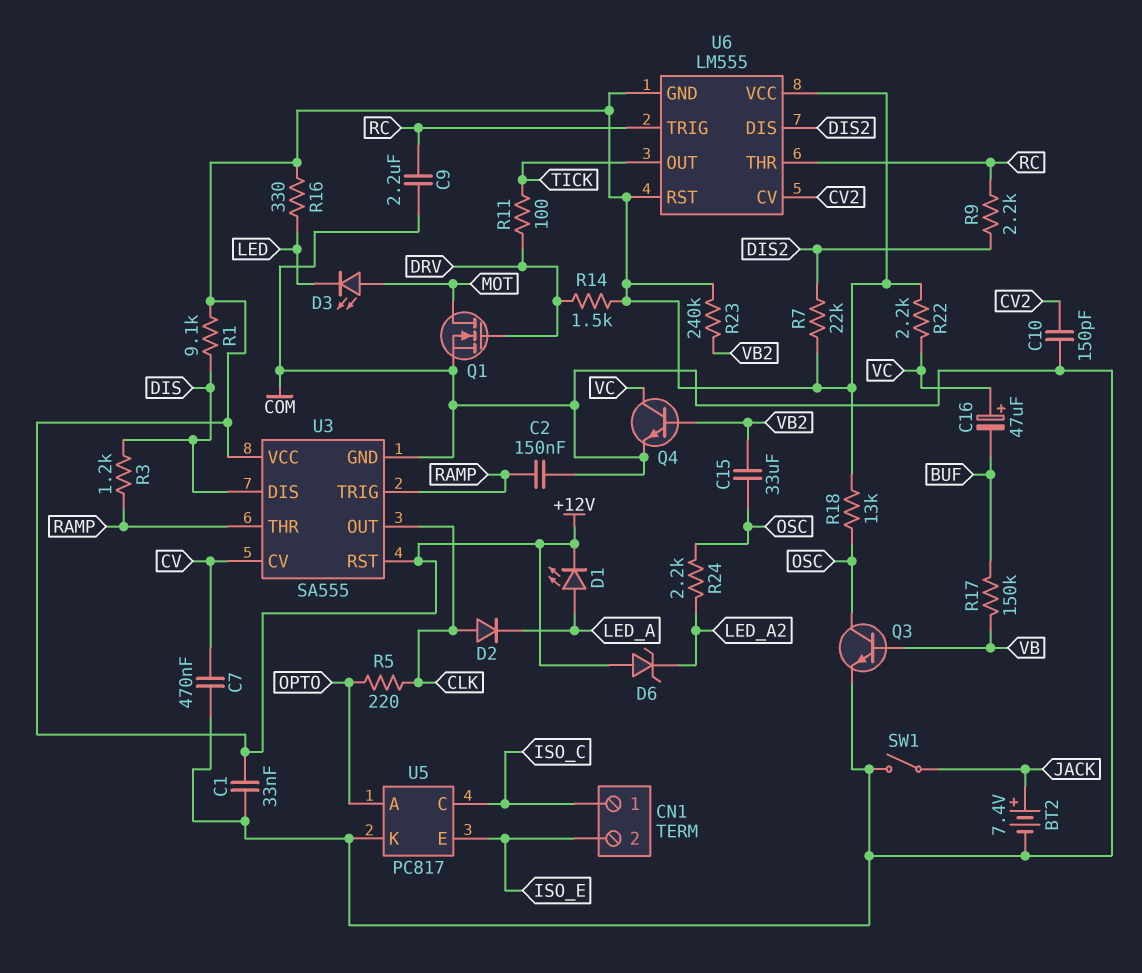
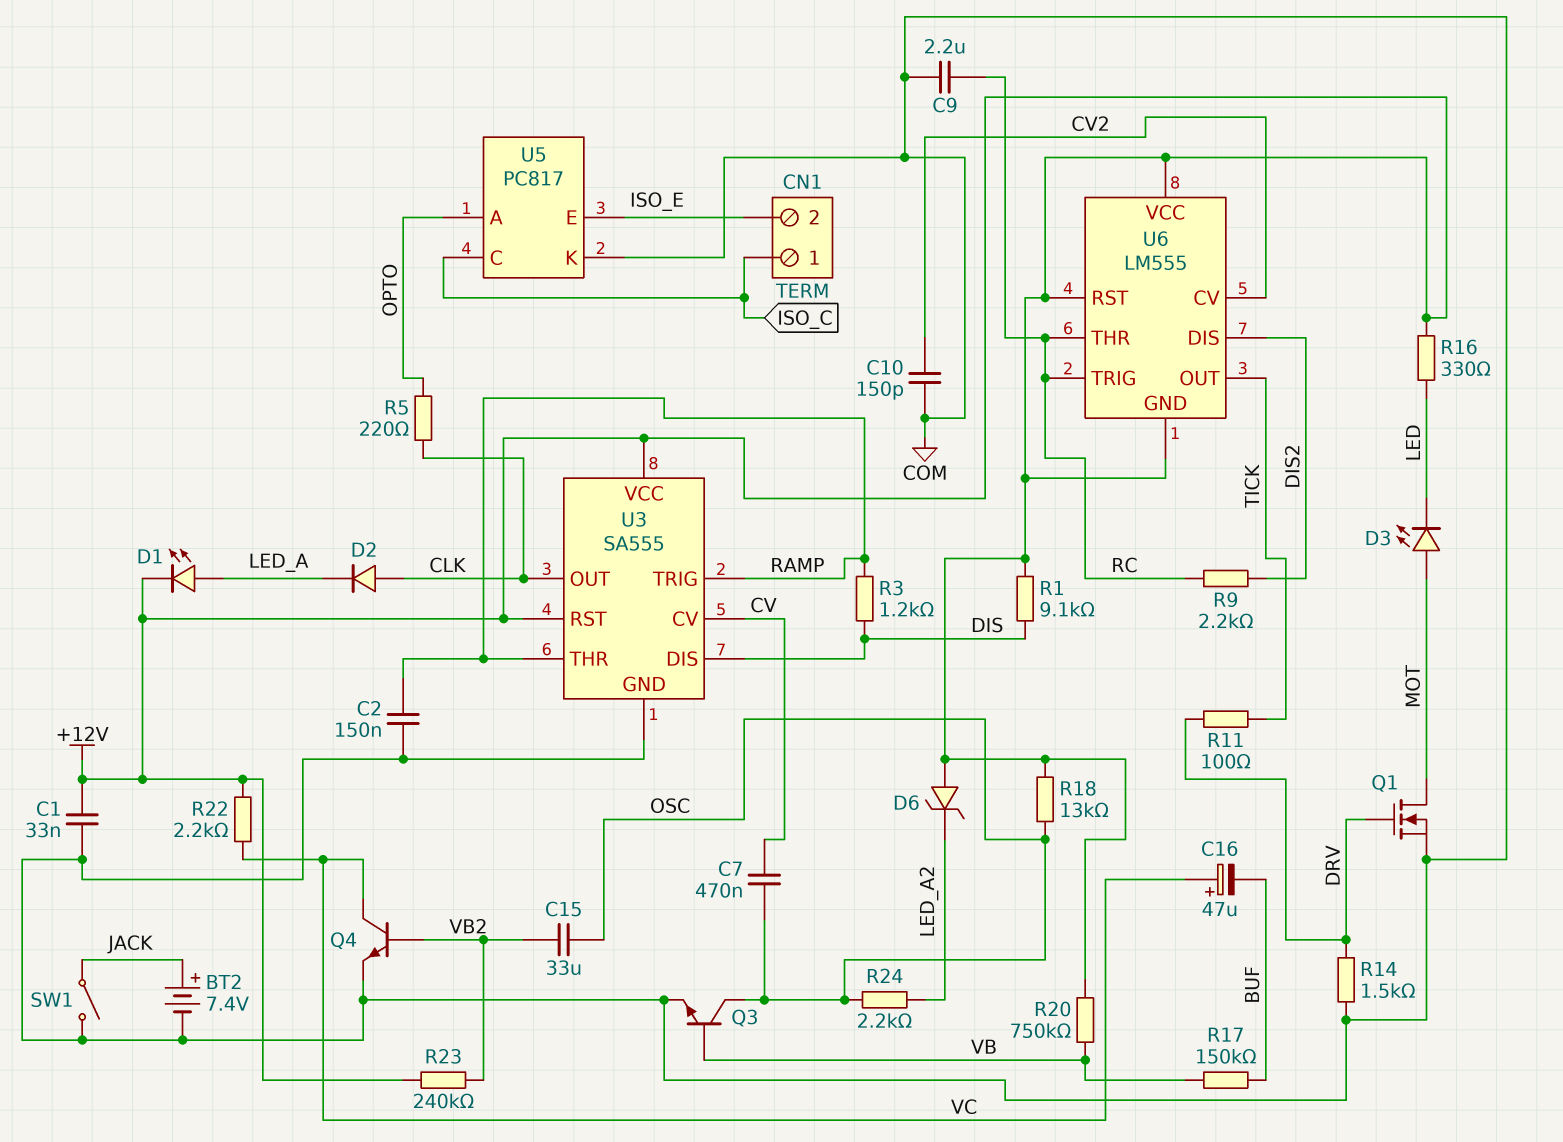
C7: 470nF (COM, CV) -> 470nF (CV, OSC)
R7: 22k (+12V, DIS2) -> none
R14: 1.5k (+12V, DRV) -> 1.5k (COM, DRV)
R20: none -> 750k (+12V, VB)

